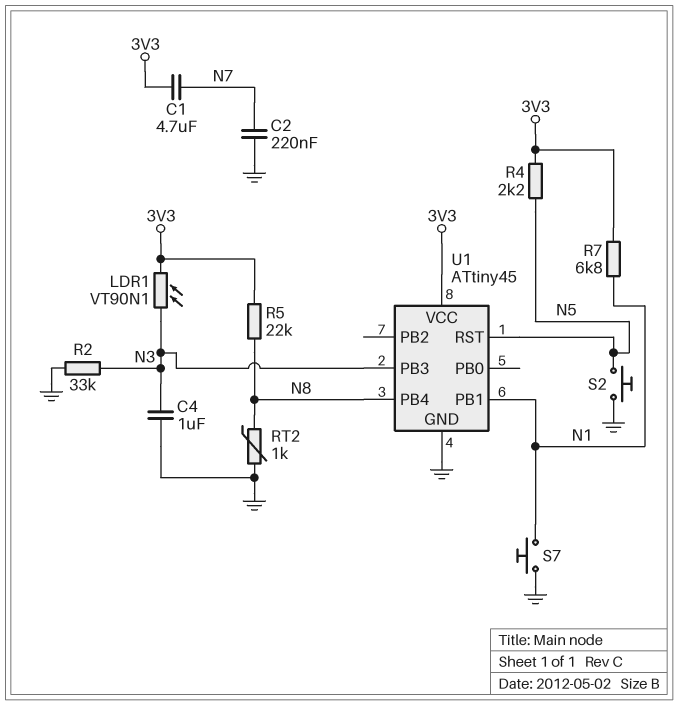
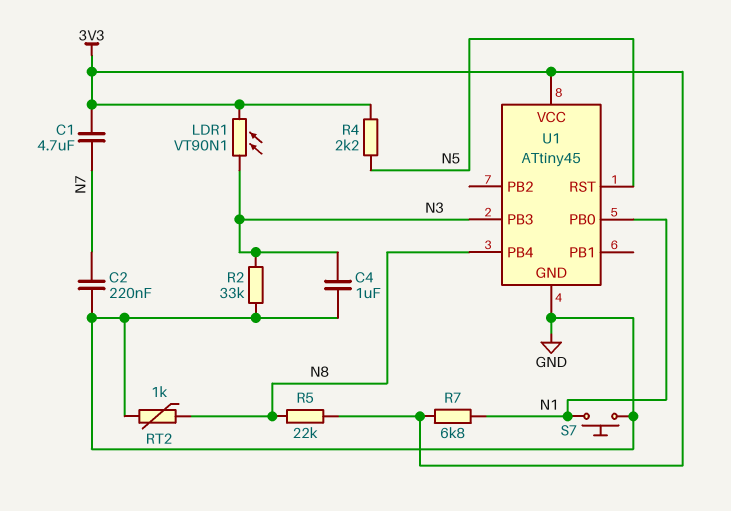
S2: button (GND, N5) -> none
U1 pin PB0: none -> N1
U1 pin PB1: N1 -> none

